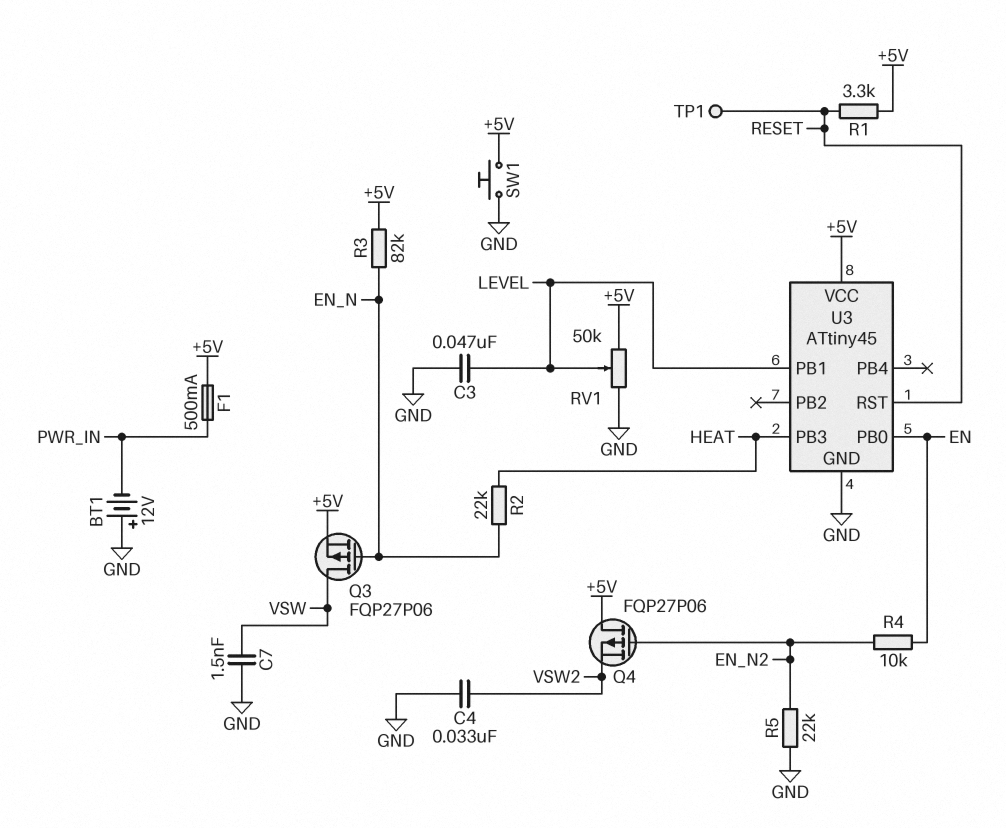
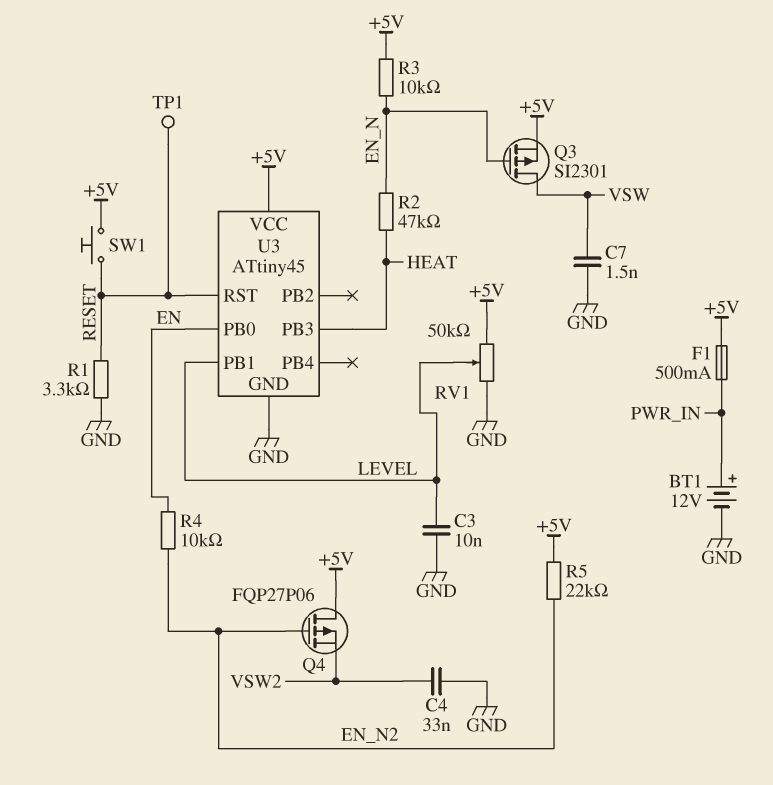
BT1: 12V (plus GND, minus PWR_IN) -> 12V (plus PWR_IN, minus GND)
C3: 47nF (GND, LEVEL) -> 10nF (GND, LEVEL)
Q3: PMOS FQP27P06 (G EN_N, D VSW, S +5V) -> PMOS SI2301 (G EN_N, D VSW, S +5V)
R1: 3.3k (+5V, RESET) -> 3.3k (GND, RESET)
R2: 22k (EN_N, HEAT) -> 47k (EN_N, HEAT)
R3: 82k (+5V, EN_N) -> 10k (+5V, EN_N)
R5: 22k (EN_N2, GND) -> 22k (+5V, EN_N2)
SW1: button (+5V, GND) -> button (+5V, RESET)

